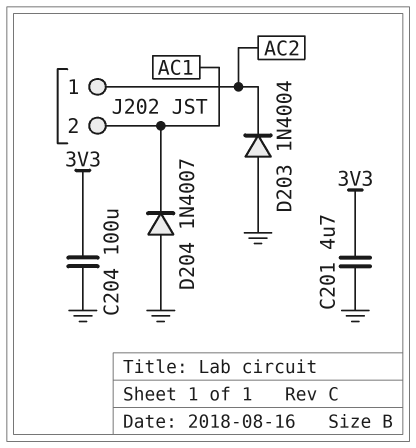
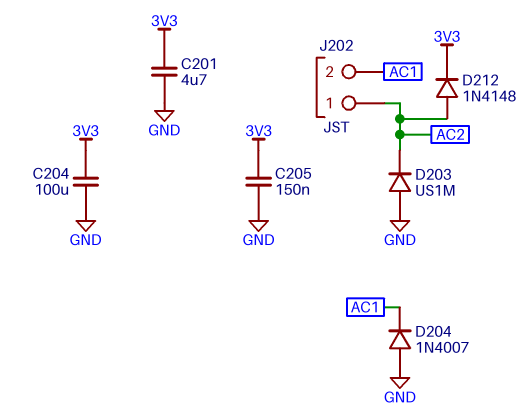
C205: none -> 150nF (3V3, GND)
D203: diode 1N4004 (A GND, K AC2) -> diode US1M (A GND, K AC2)
D212: none -> diode 1N4148 (A AC2, K 3V3)

